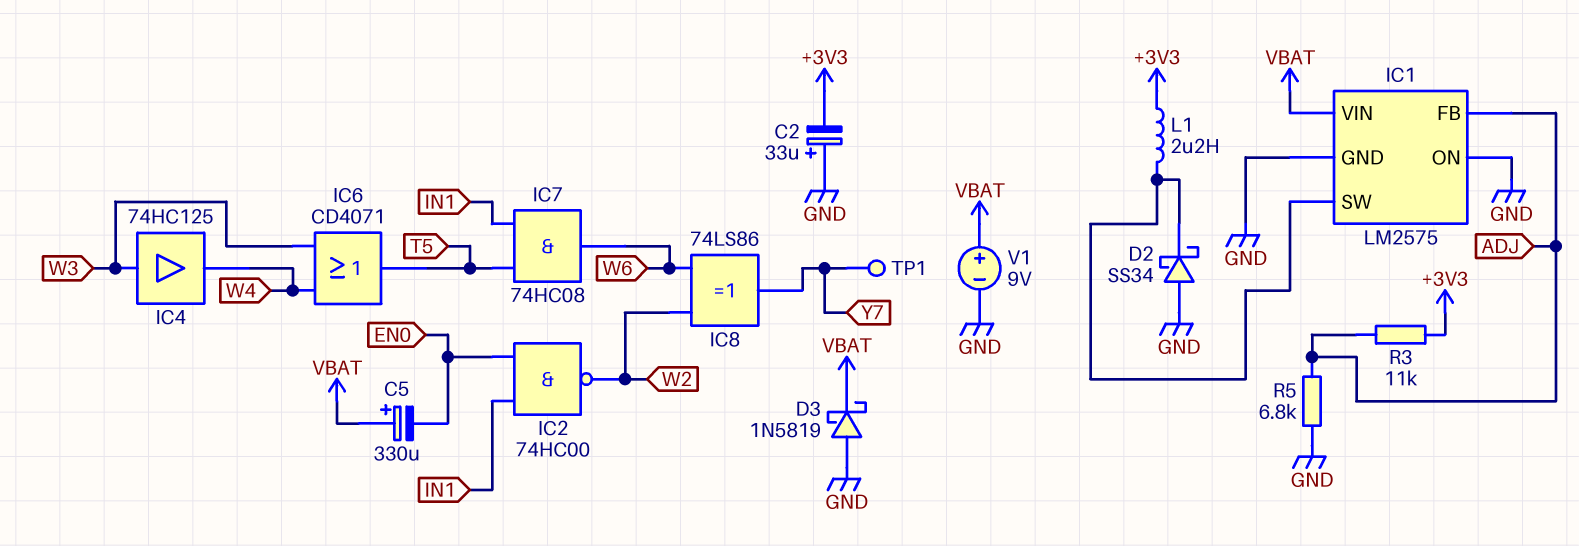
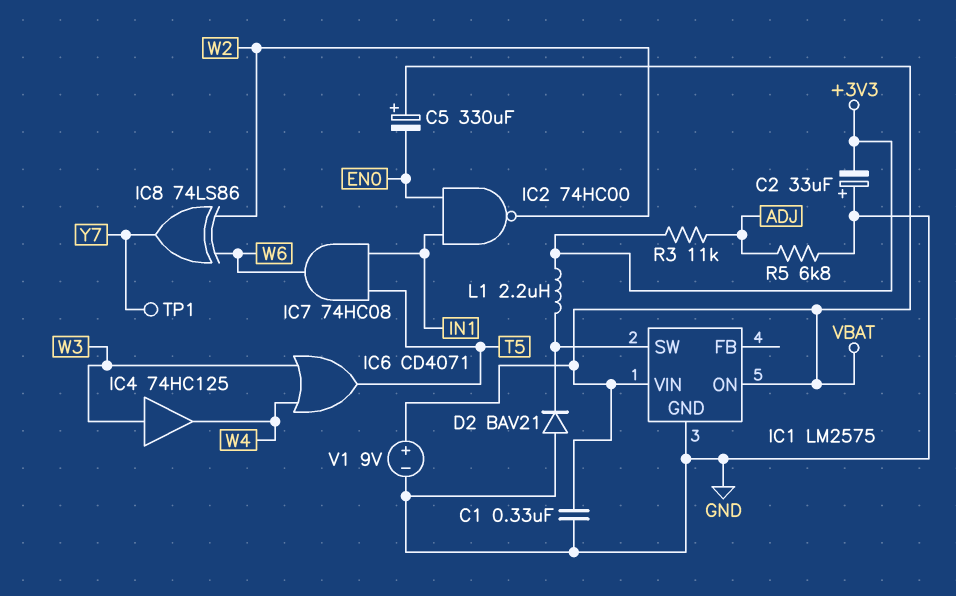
C1: none -> 330nF (GND, VBAT)
D2: schottky SS34 (A GND, K IC1/SW) -> diode BAV21 (A GND, K IC1/SW)
D3: schottky 1N5819 (A GND, K VBAT) -> none
IC1 pin FB: ADJ -> none
IC1 pin ON: GND -> VBAT

